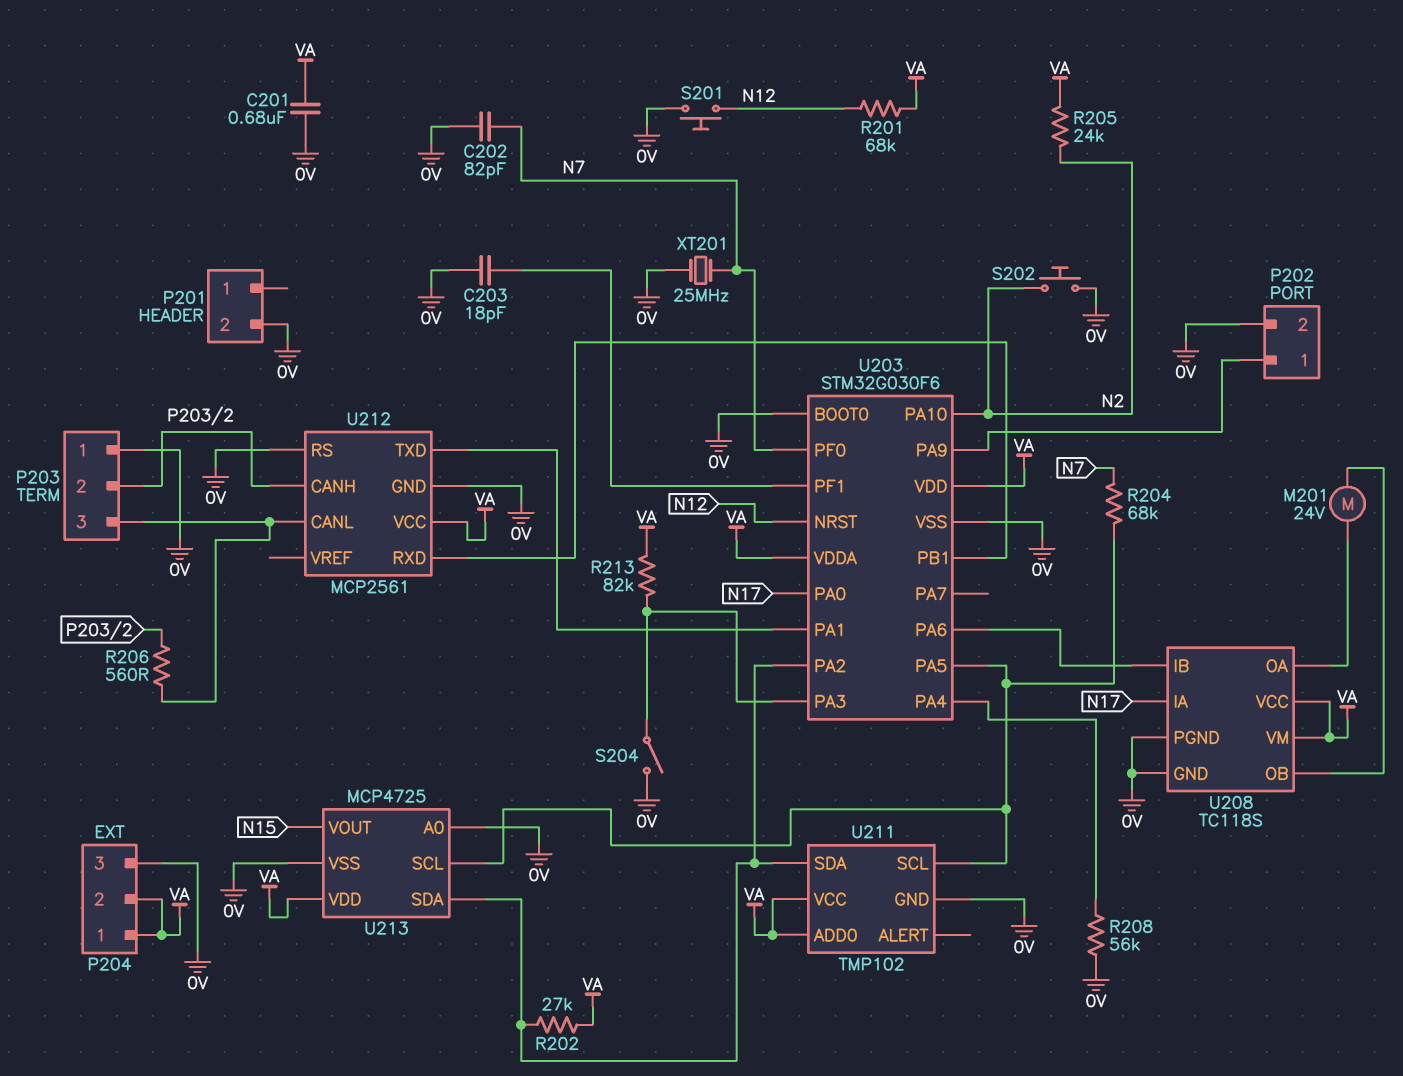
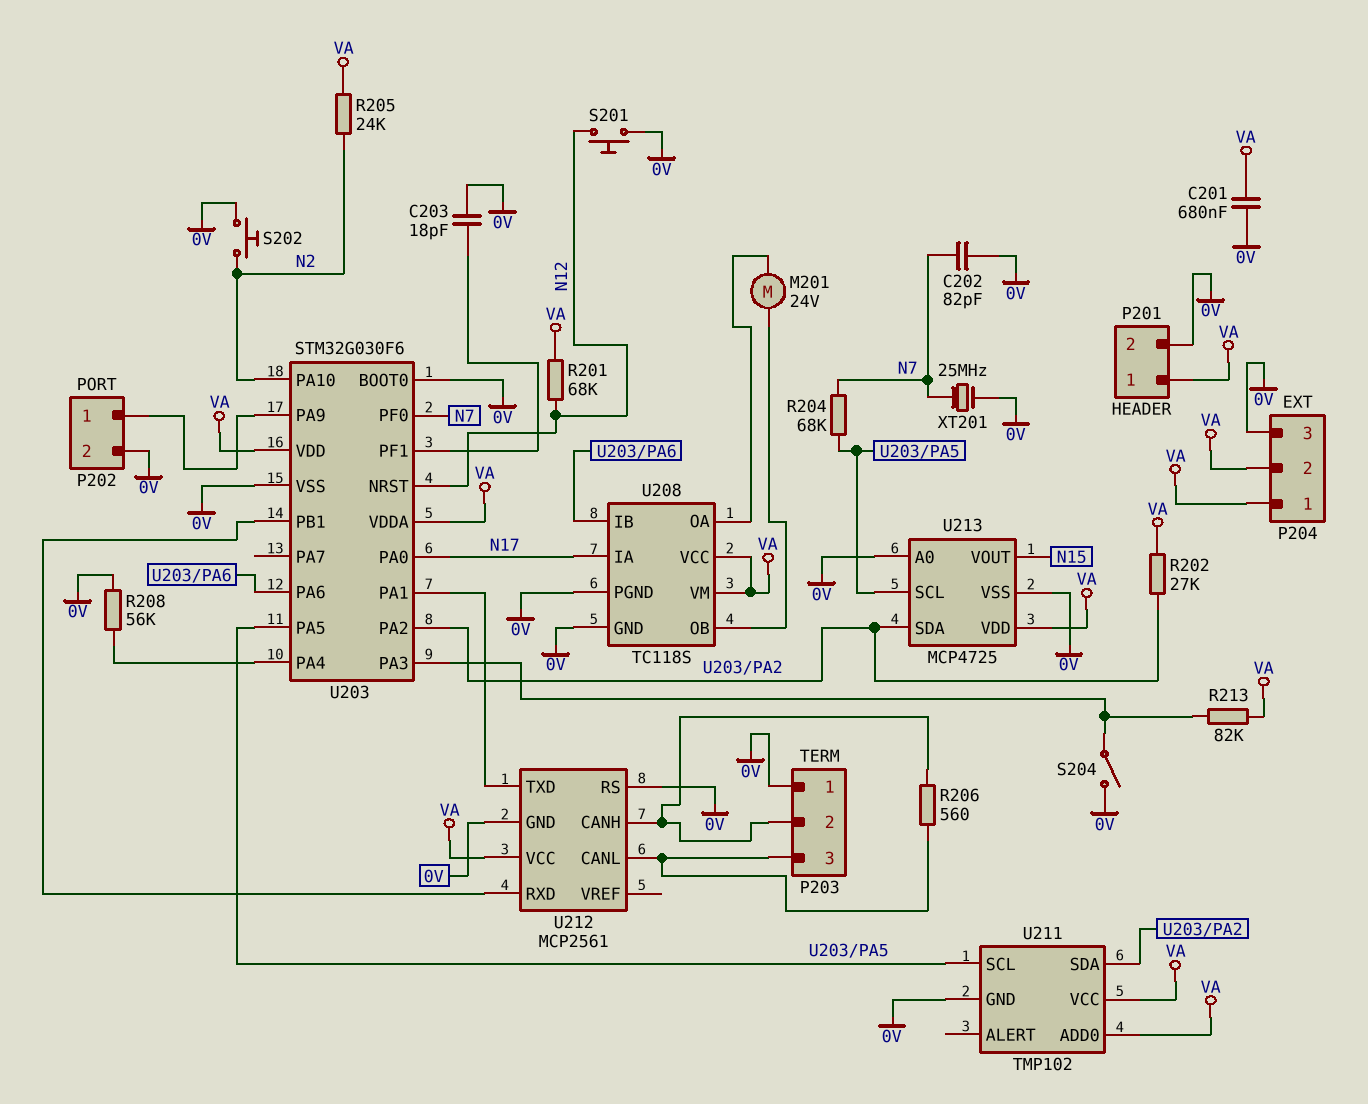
P201 pin 1: none -> VA

